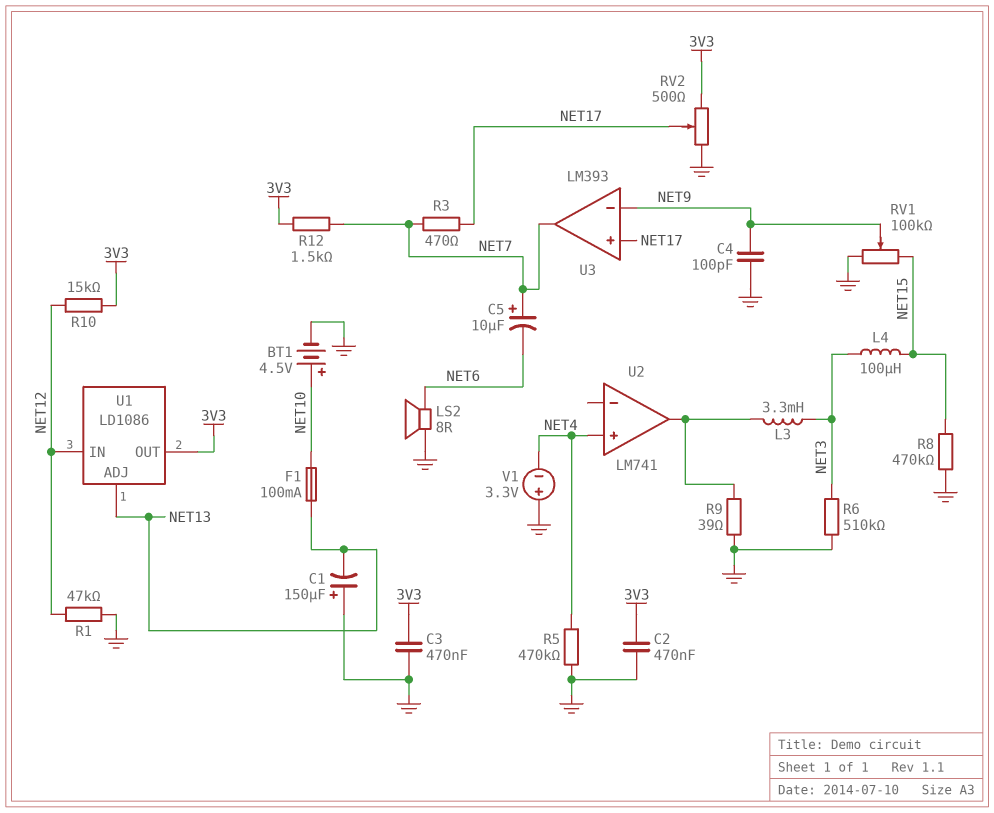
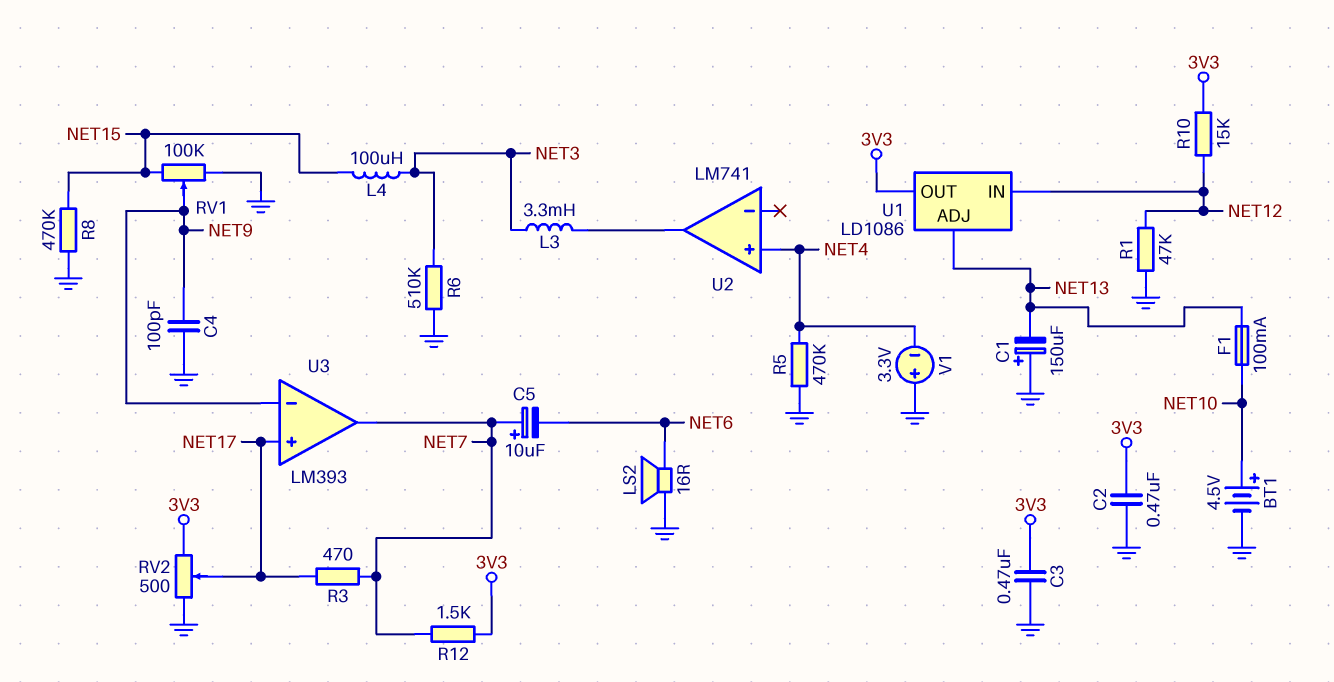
LS2: speaker 8R (GND, NET6) -> speaker 16R (GND, NET6)
R9: 39 (GND, U2/out) -> none

